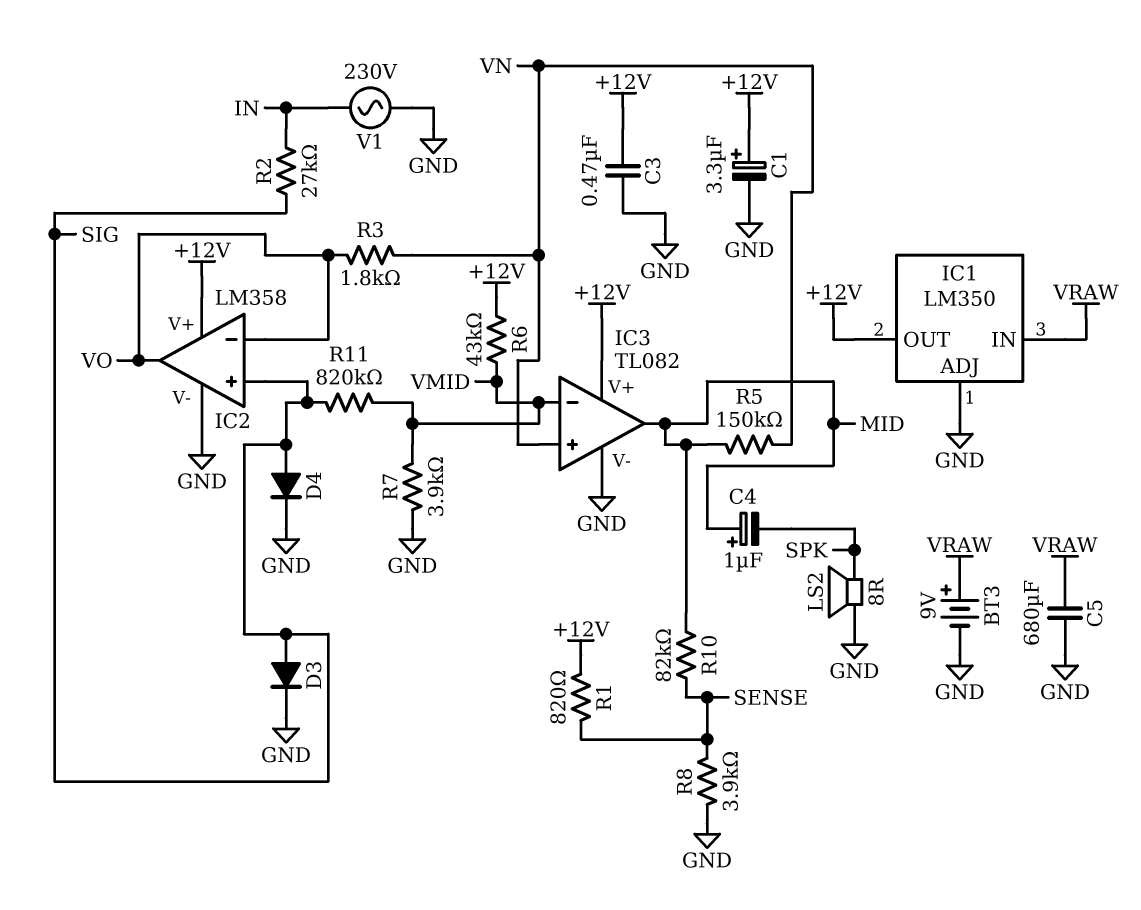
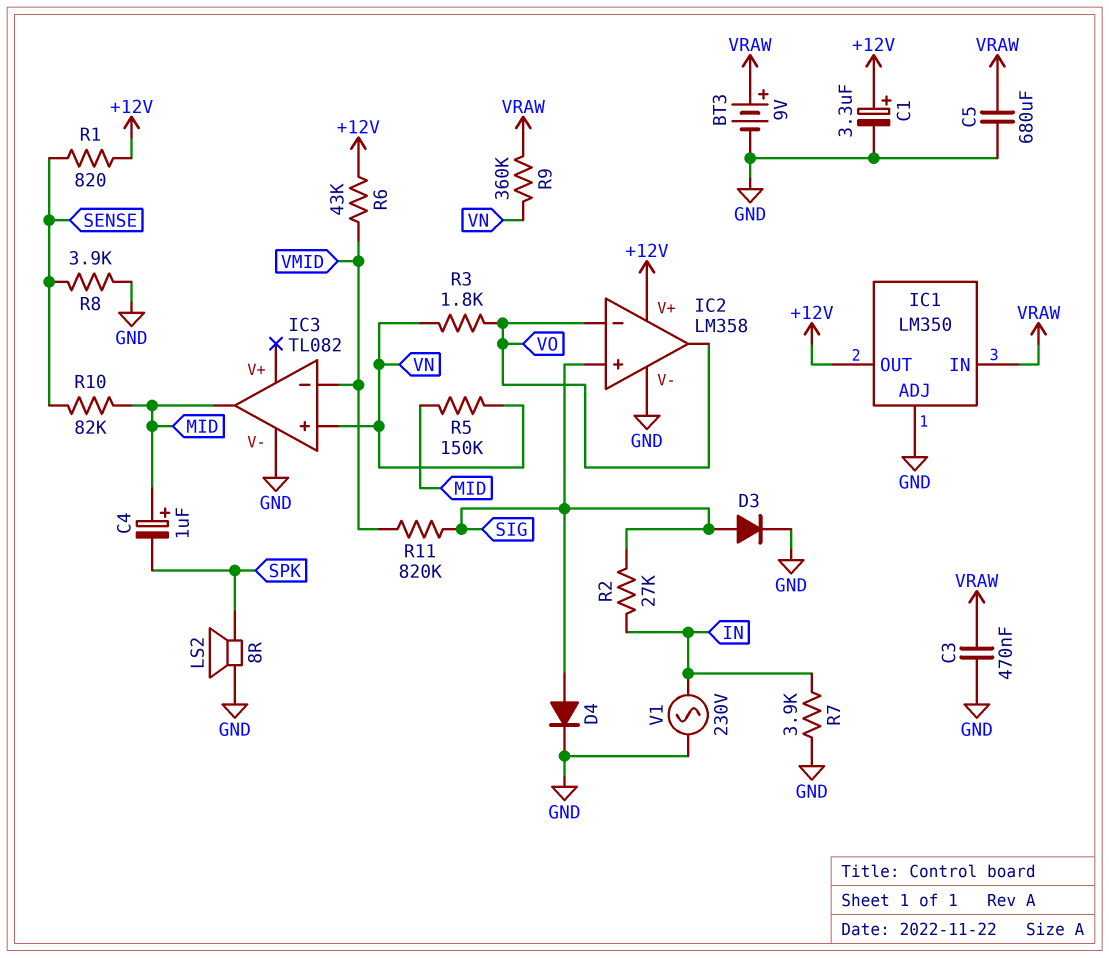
C3: 470nF (+12V, GND) -> 470nF (GND, VRAW)
IC3 pin V+: +12V -> none
R7: 3.9k (GND, VMID) -> 3.9k (GND, IN)
R9: none -> 360k (VN, VRAW)

